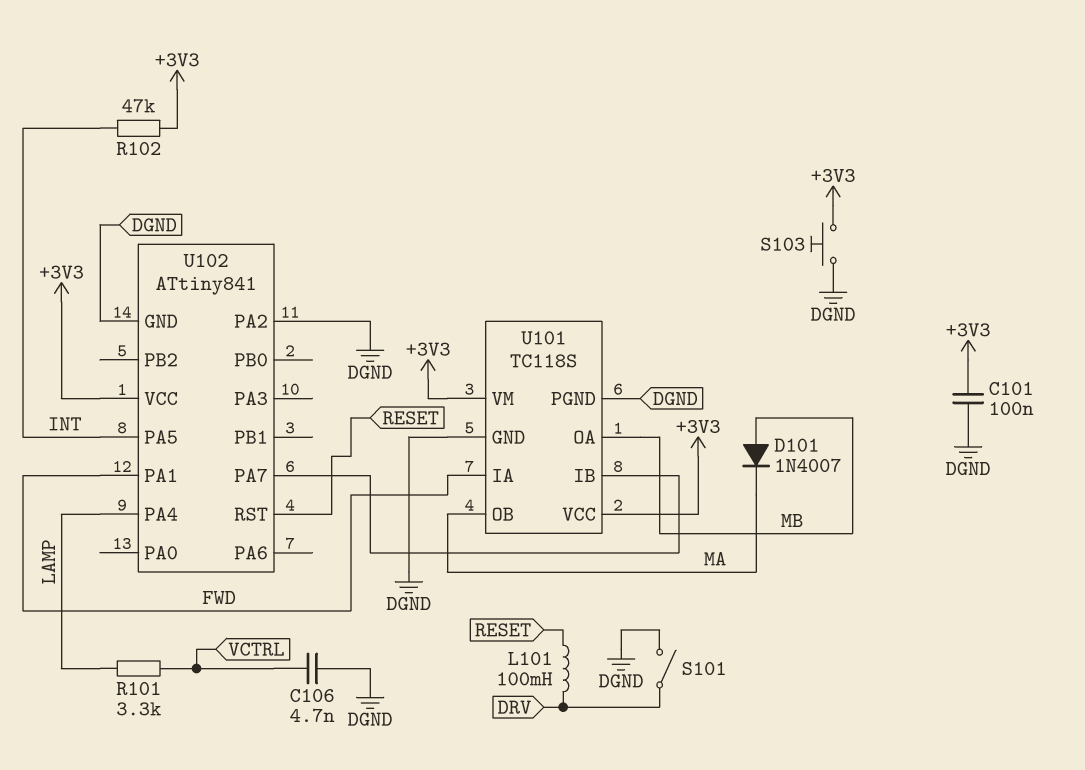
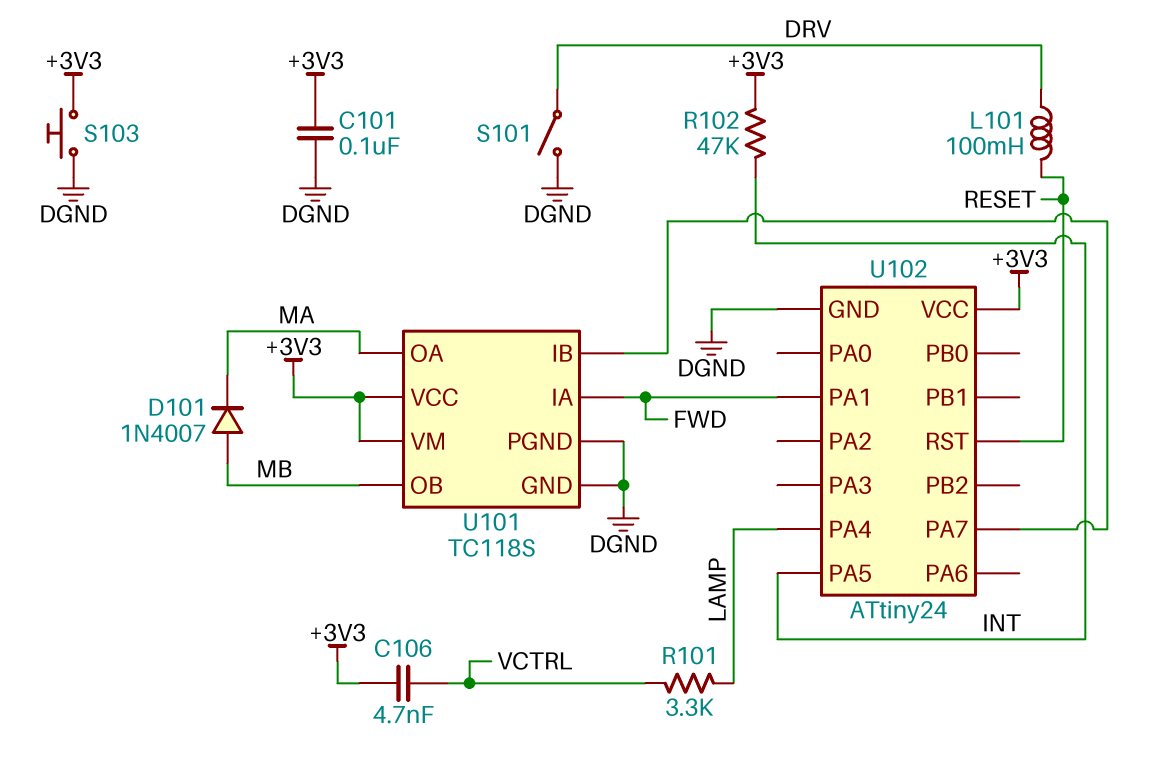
C106: 4.7nF (DGND, VCTRL) -> 4.7nF (+3V3, VCTRL)
U101 pin OA: MB -> MA
U101 pin OB: MA -> MB
U102: ATtiny841 -> ATtiny24
U102 pin PA2: DGND -> none

